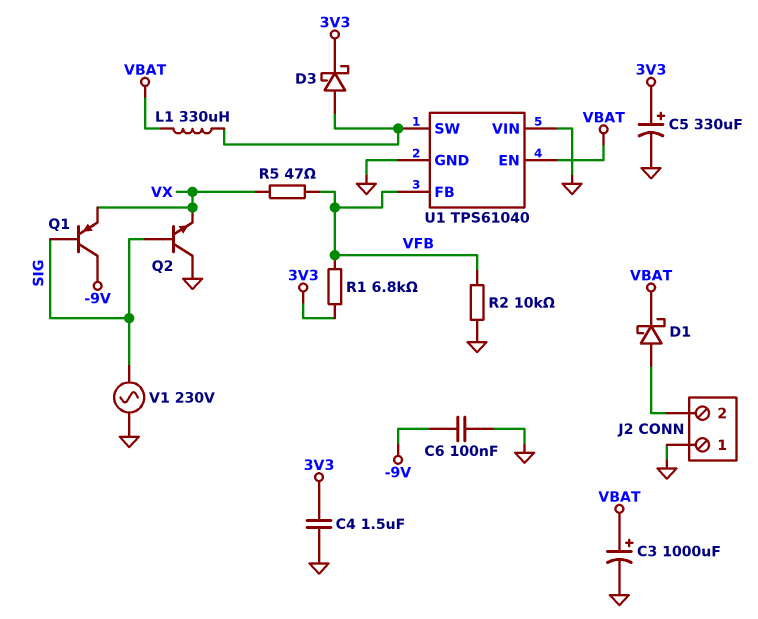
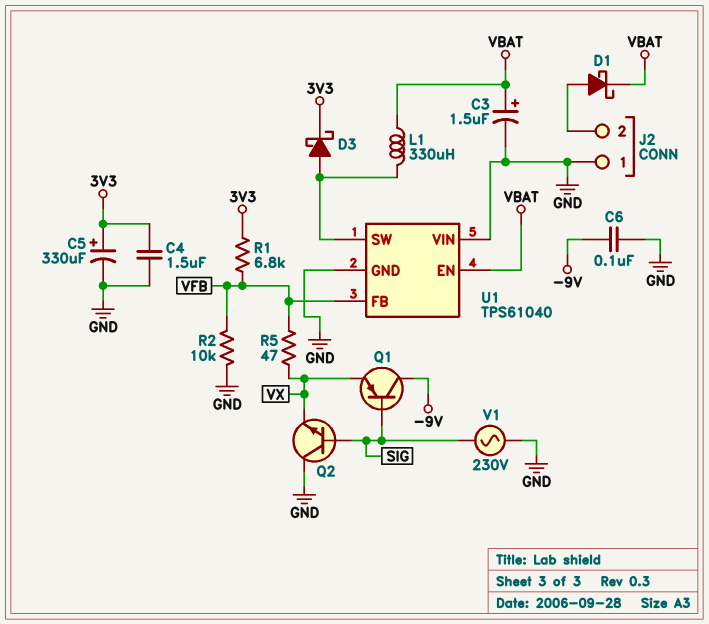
C3: 1000uF (plus VBAT, minus GND) -> 1.5uF (plus VBAT, minus GND)

